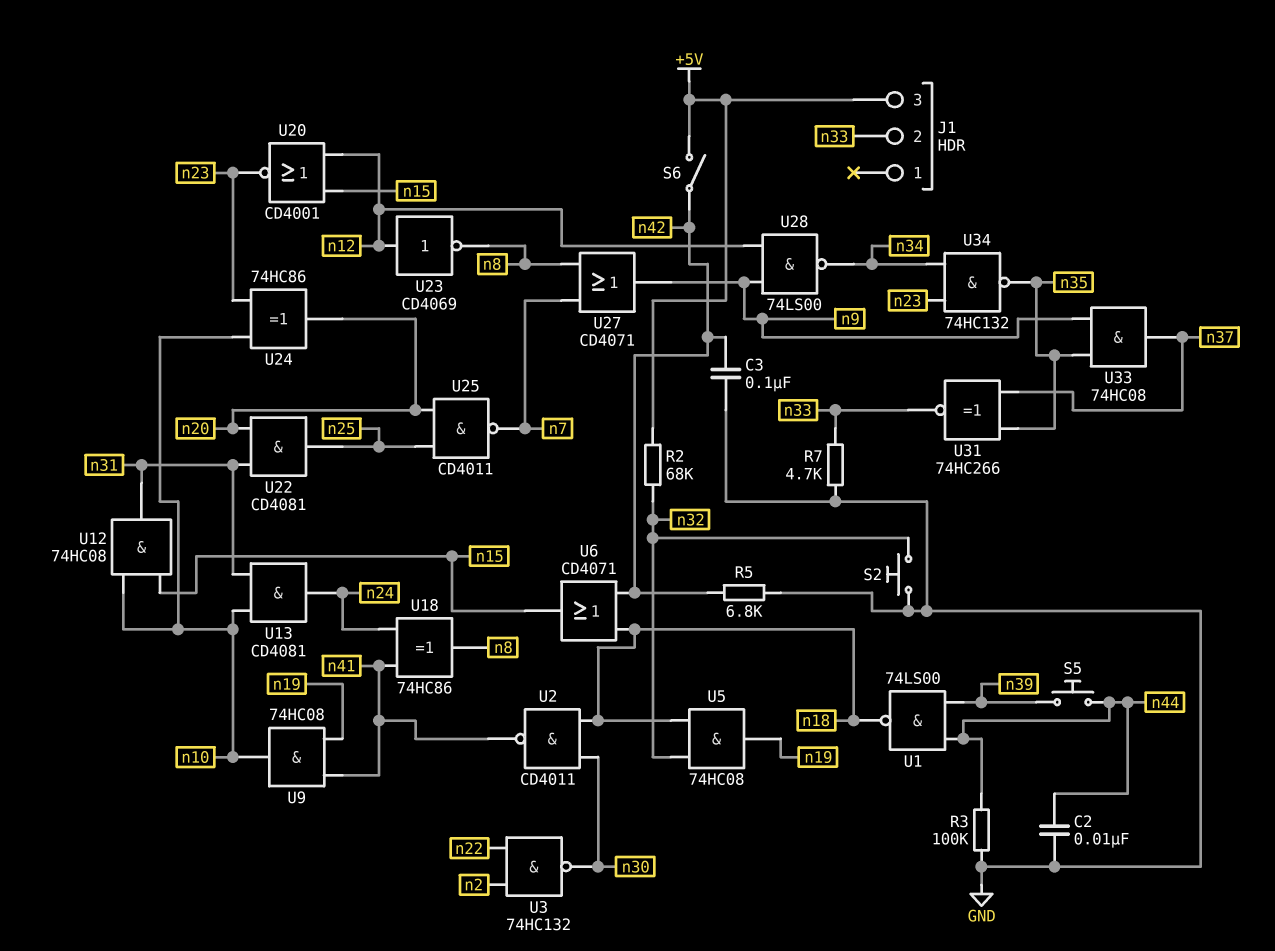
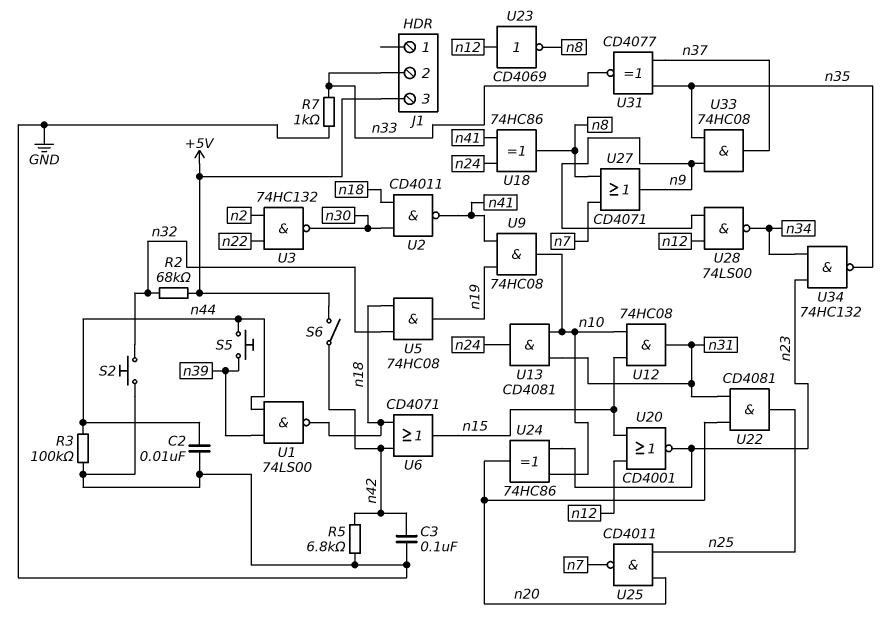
R7: 4.7k (GND, n33) -> 1k (GND, n33)
U31: XNOR 74HC266 (in n35, in n37, out n33) -> XNOR CD4077 (in n35, in n37, out n33)

